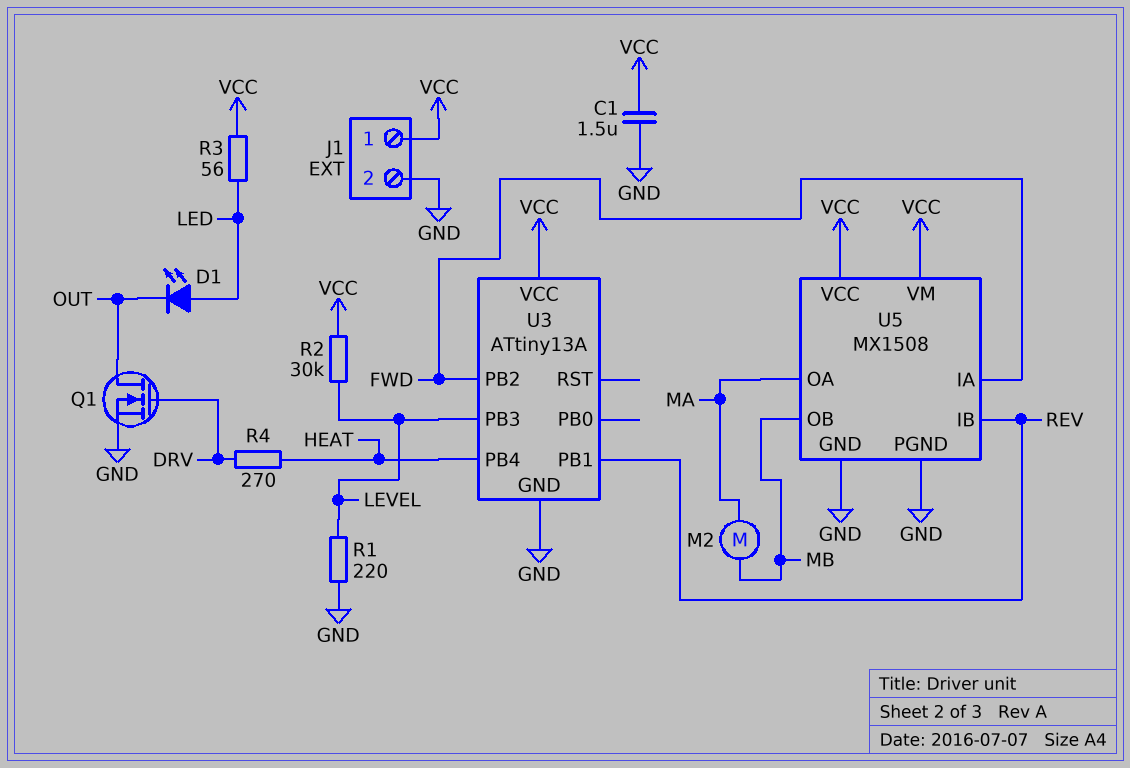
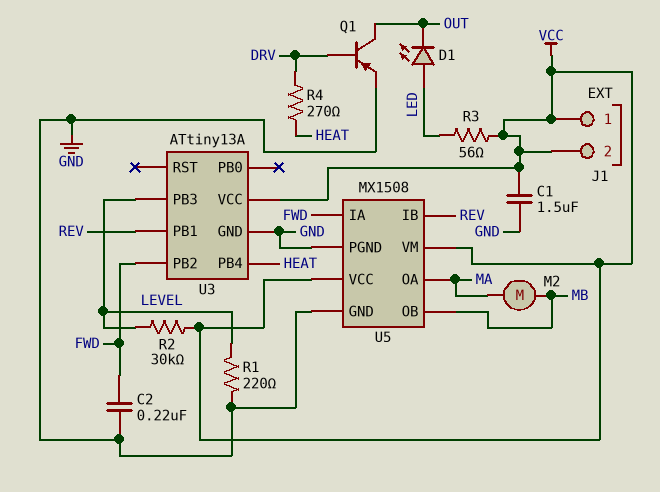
C2: none -> 220nF (FWD, GND)
J1 pin 2: GND -> VCC
Q1: NMOS (G DRV, D OUT, S GND) -> PNP (B DRV, C OUT, E GND)

